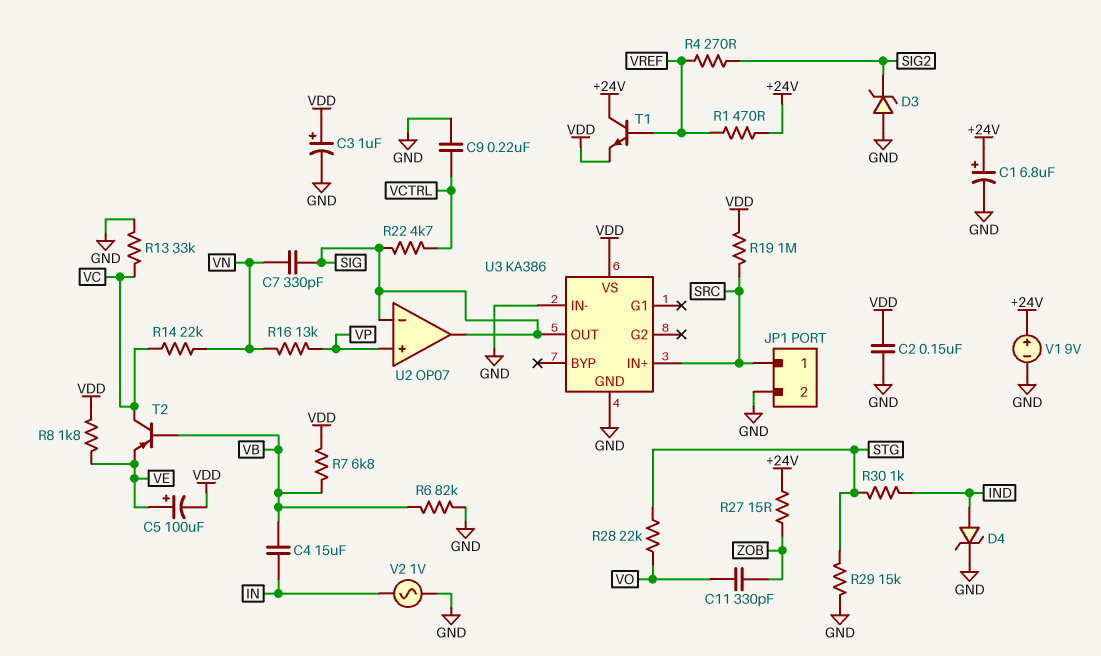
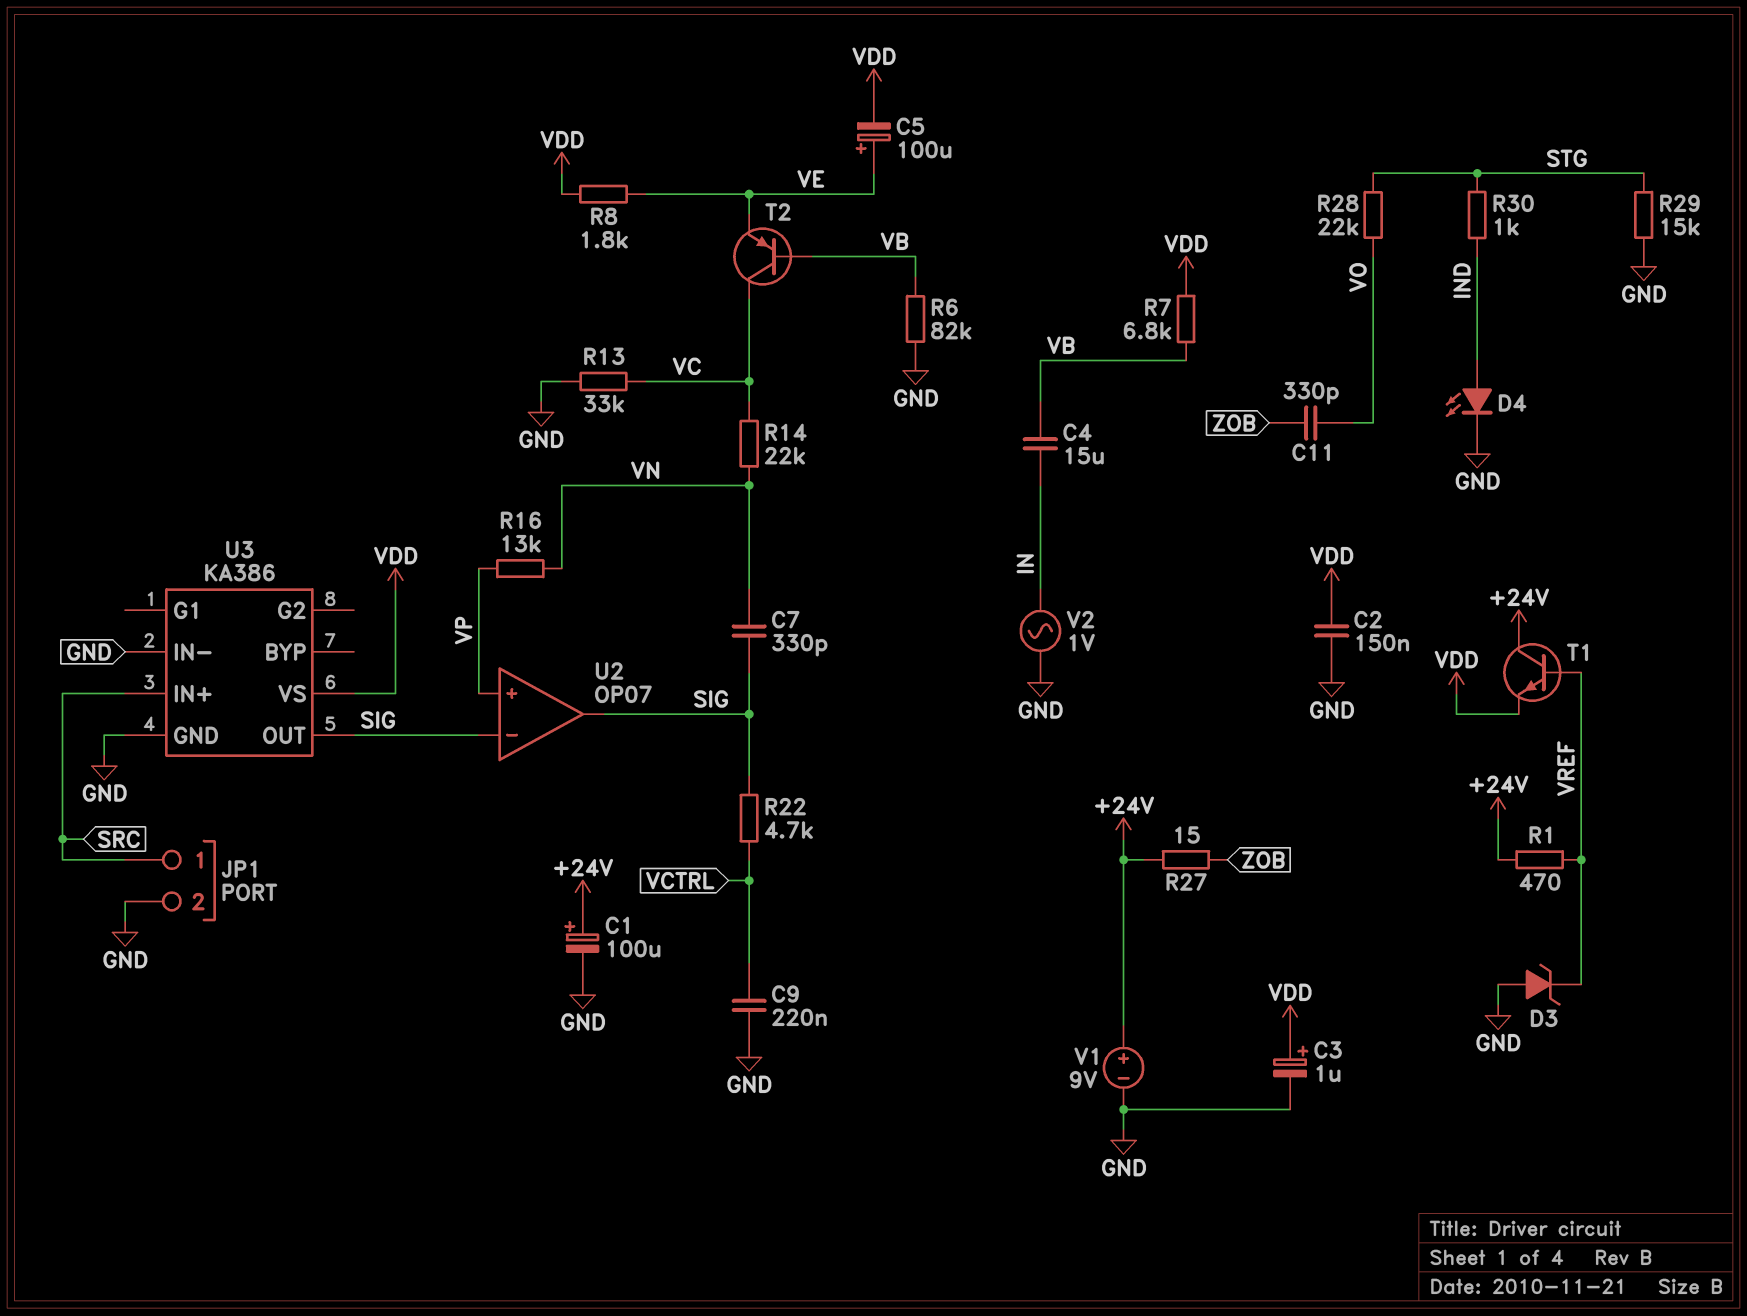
C1: 6.8uF (plus +24V, minus GND) -> 100uF (plus +24V, minus GND)
D3: zener (A GND, K SIG2) -> zener (A GND, K VREF)
D4: zener (A IND, K GND) -> LED (A IND, K GND)
R4: 270 (SIG2, VREF) -> none
R19: 1M (SRC, VDD) -> none

